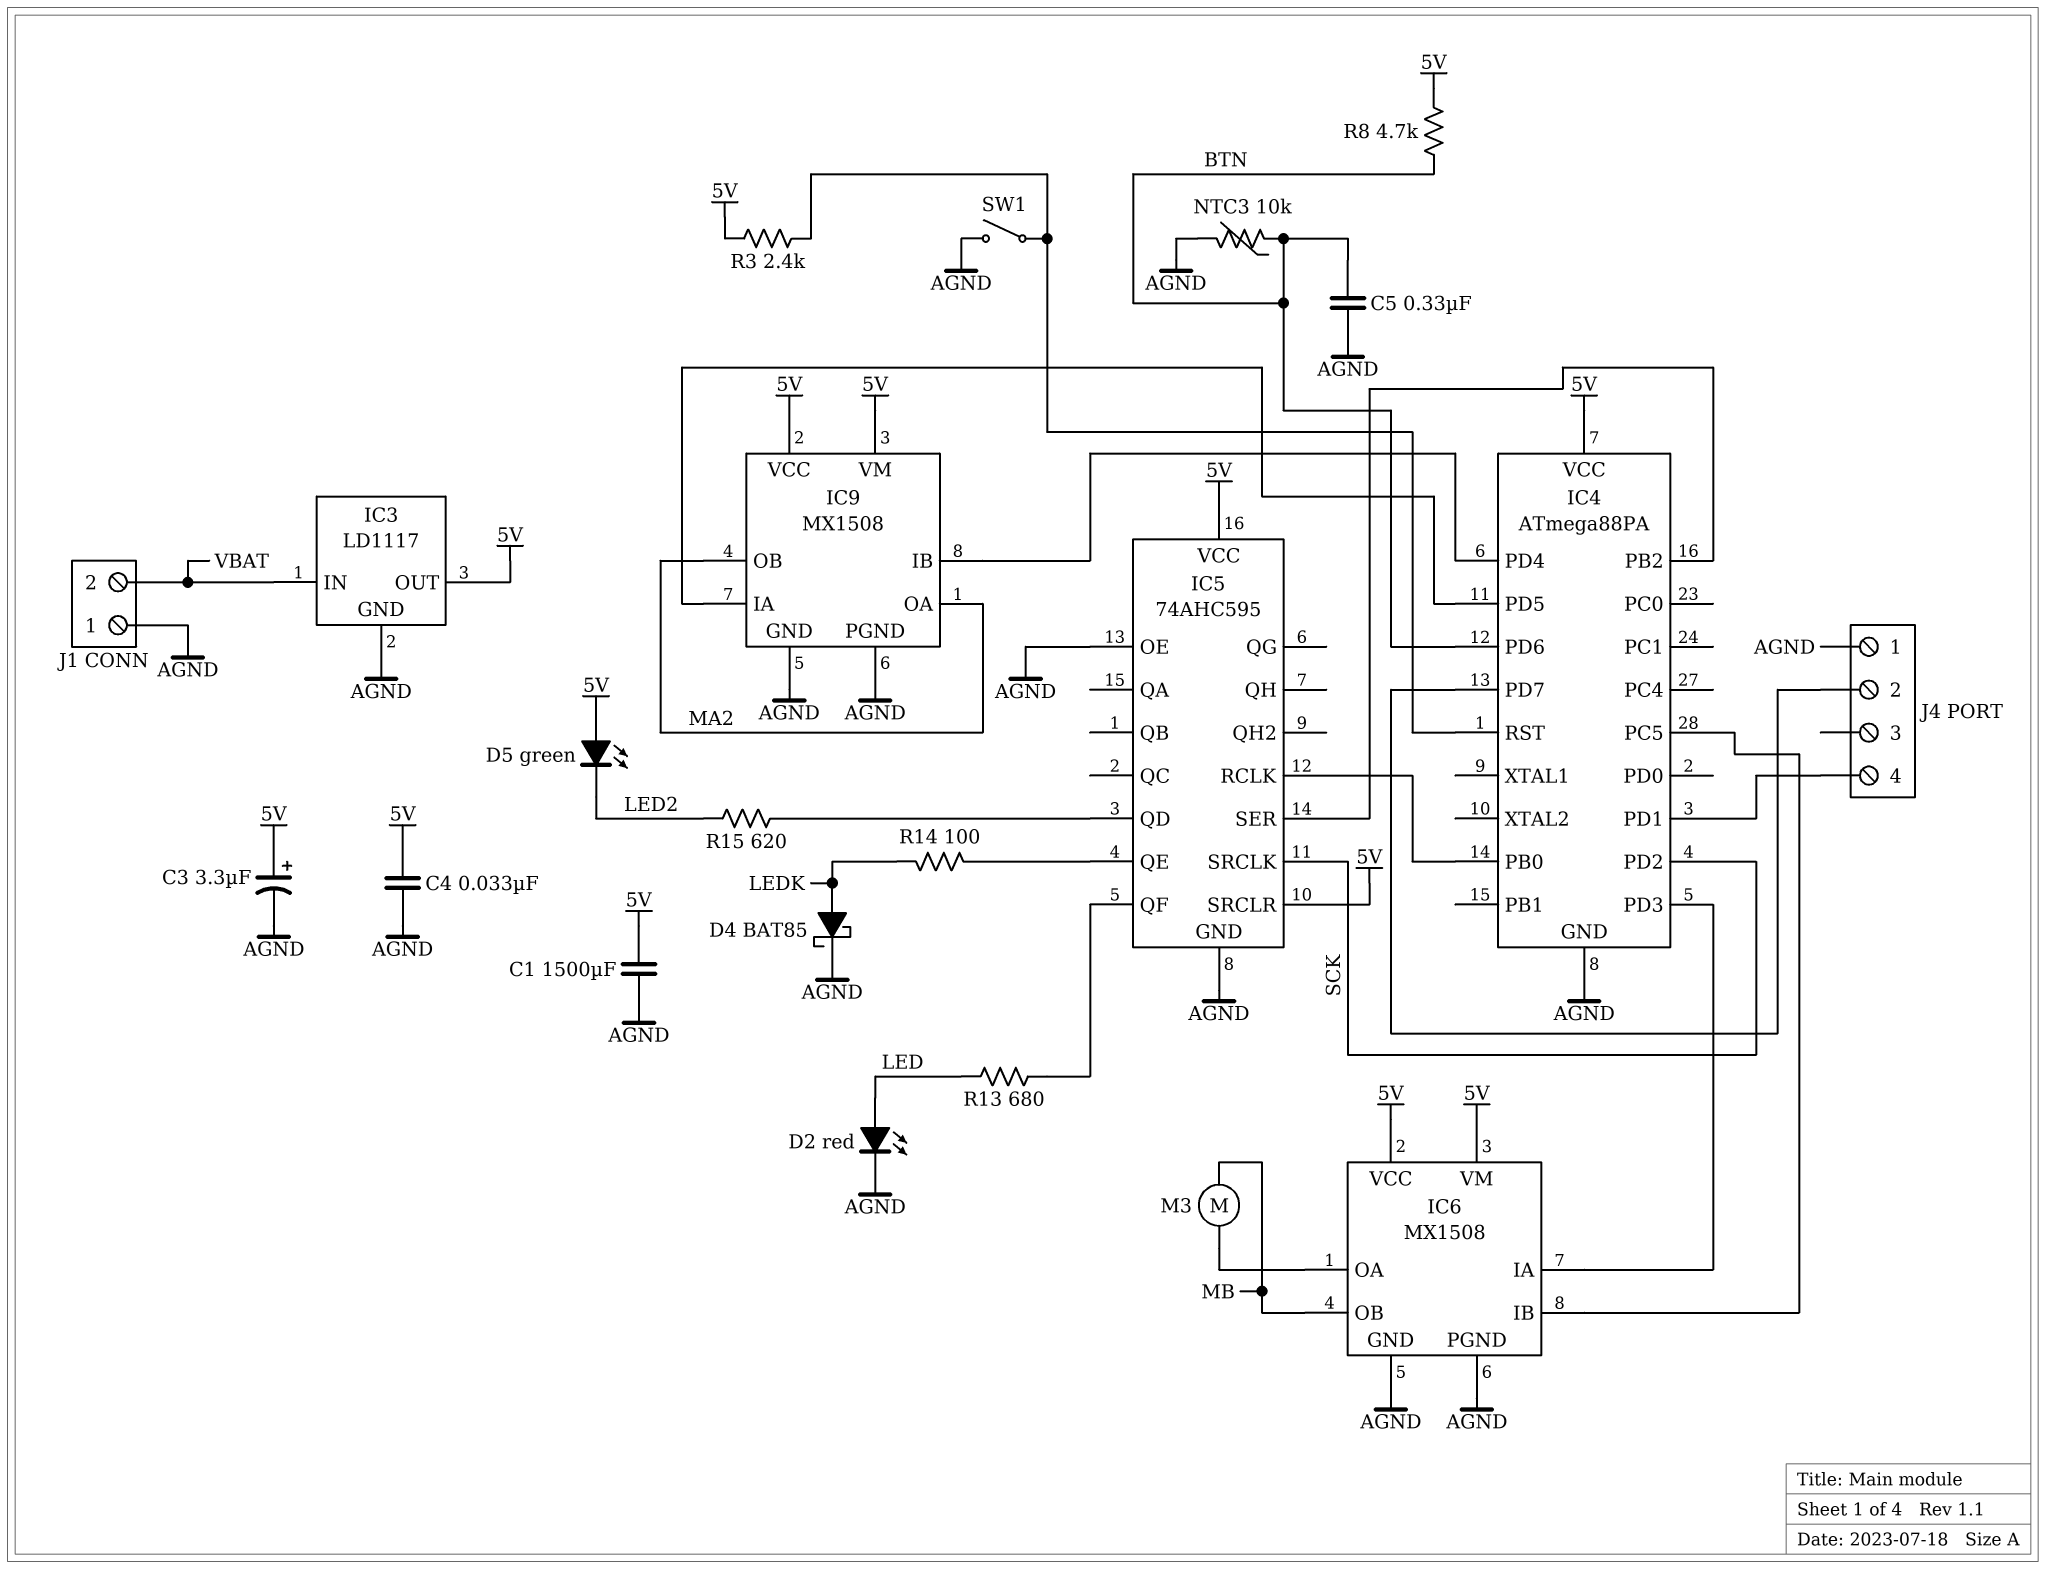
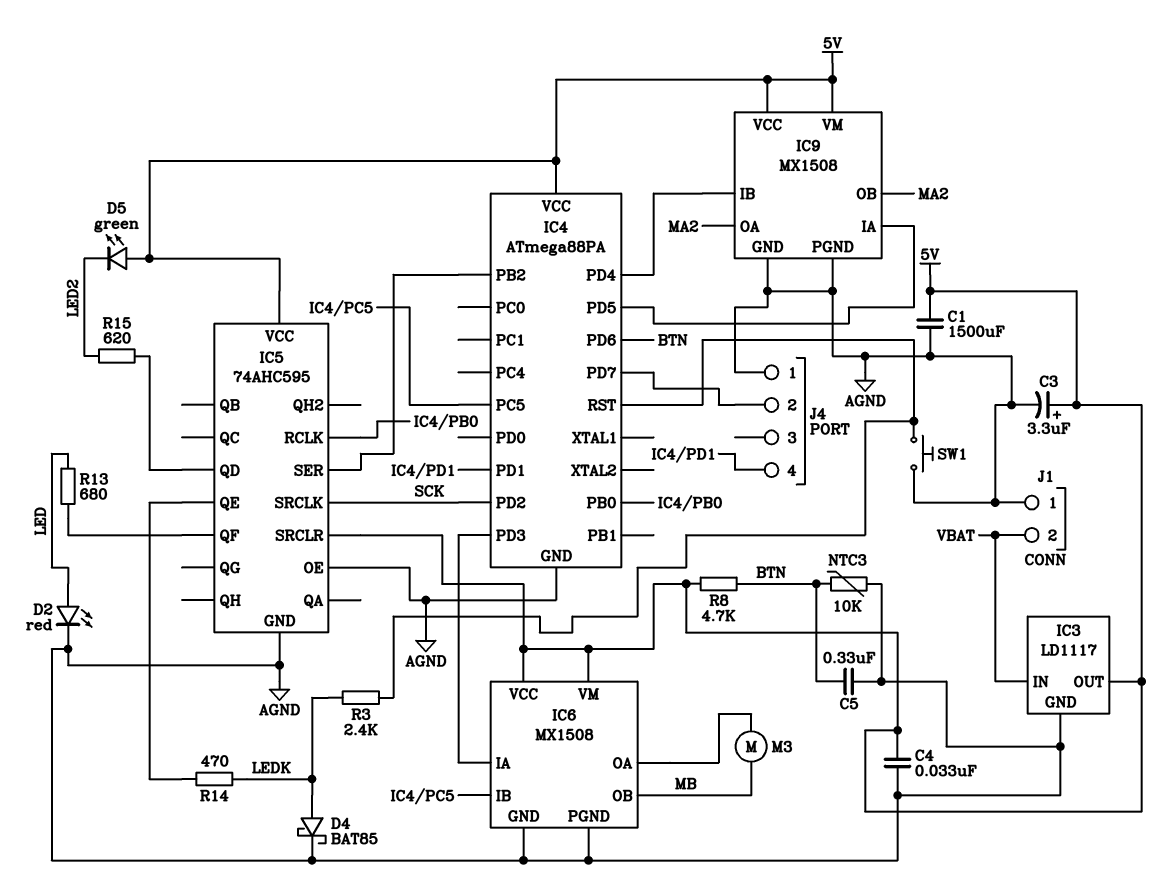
R3: 2.4k (5V, IC4/RST) -> 2.4k (IC4/RST, LEDK)
R14: 100 (IC5/QE, LEDK) -> 470 (IC5/QE, LEDK)
SW1: switch (AGND, IC4/RST) -> button (AGND, IC4/RST)

